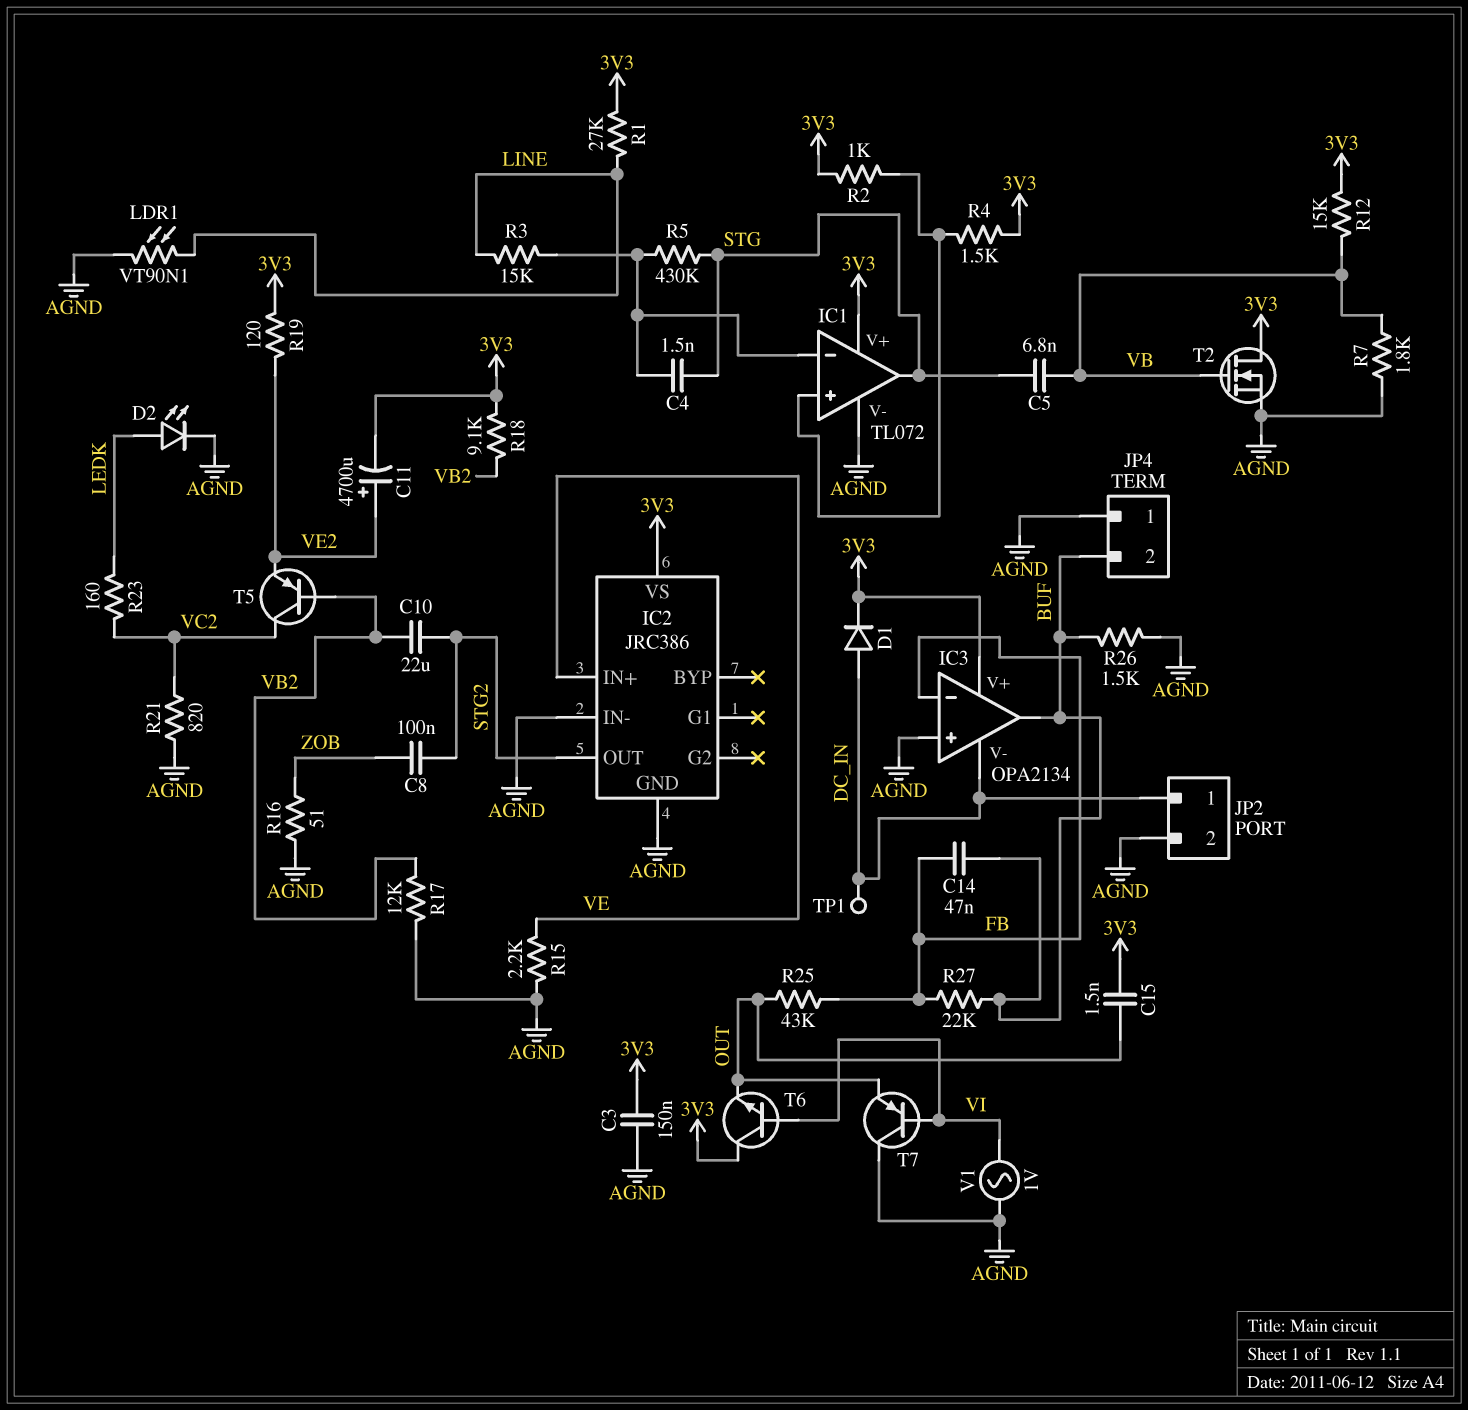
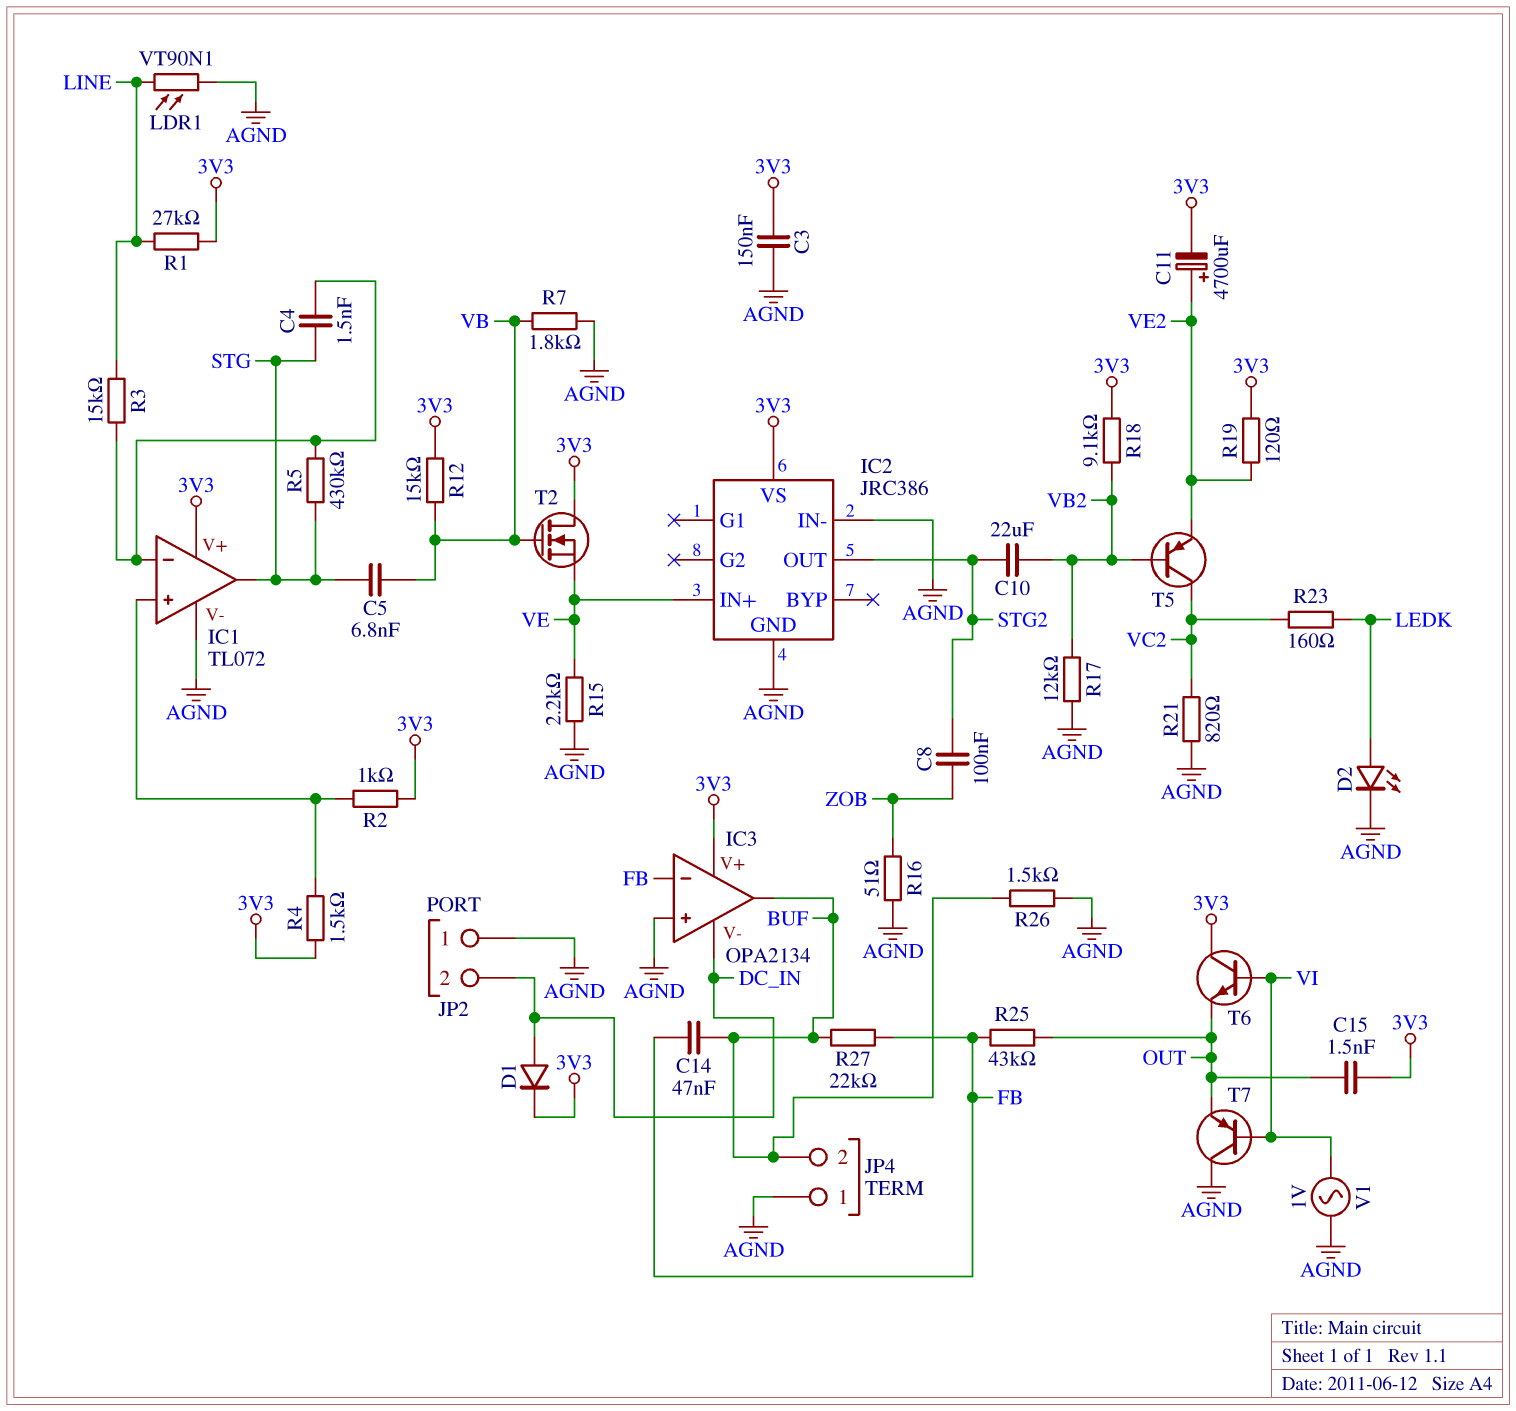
JP2 pin 1: DC_IN -> AGND
JP2 pin 2: AGND -> DC_IN
T2: NMOS (G VB, D 3V3, S AGND) -> NMOS (G VB, D 3V3, S VE)
TP1: test point (DC_IN) -> none

